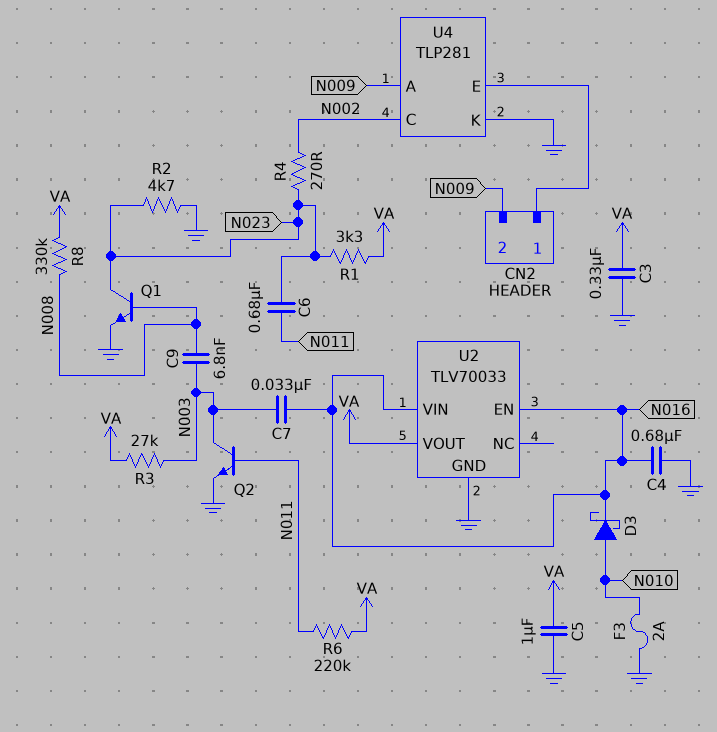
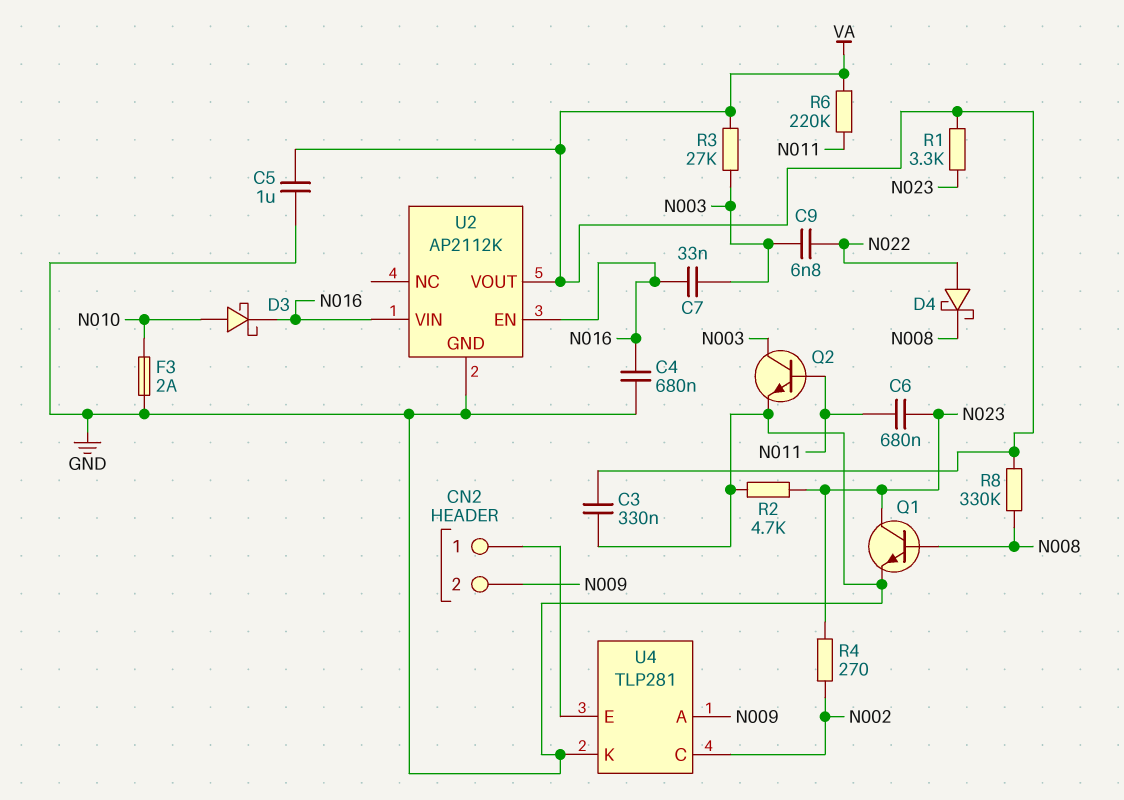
C9: 6.8nF (N003, N008) -> 6.8nF (N003, N022)
D4: none -> schottky (A N022, K N008)
U2: TLV70033 -> AP2112K

